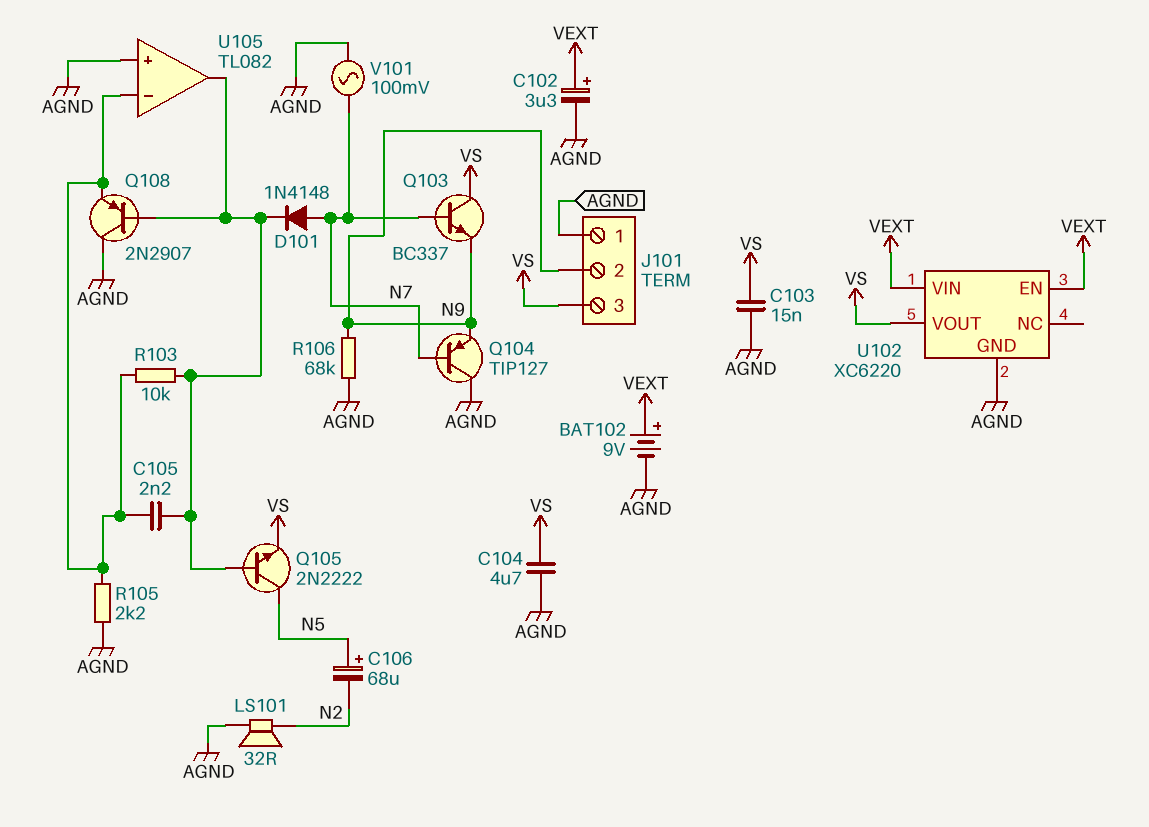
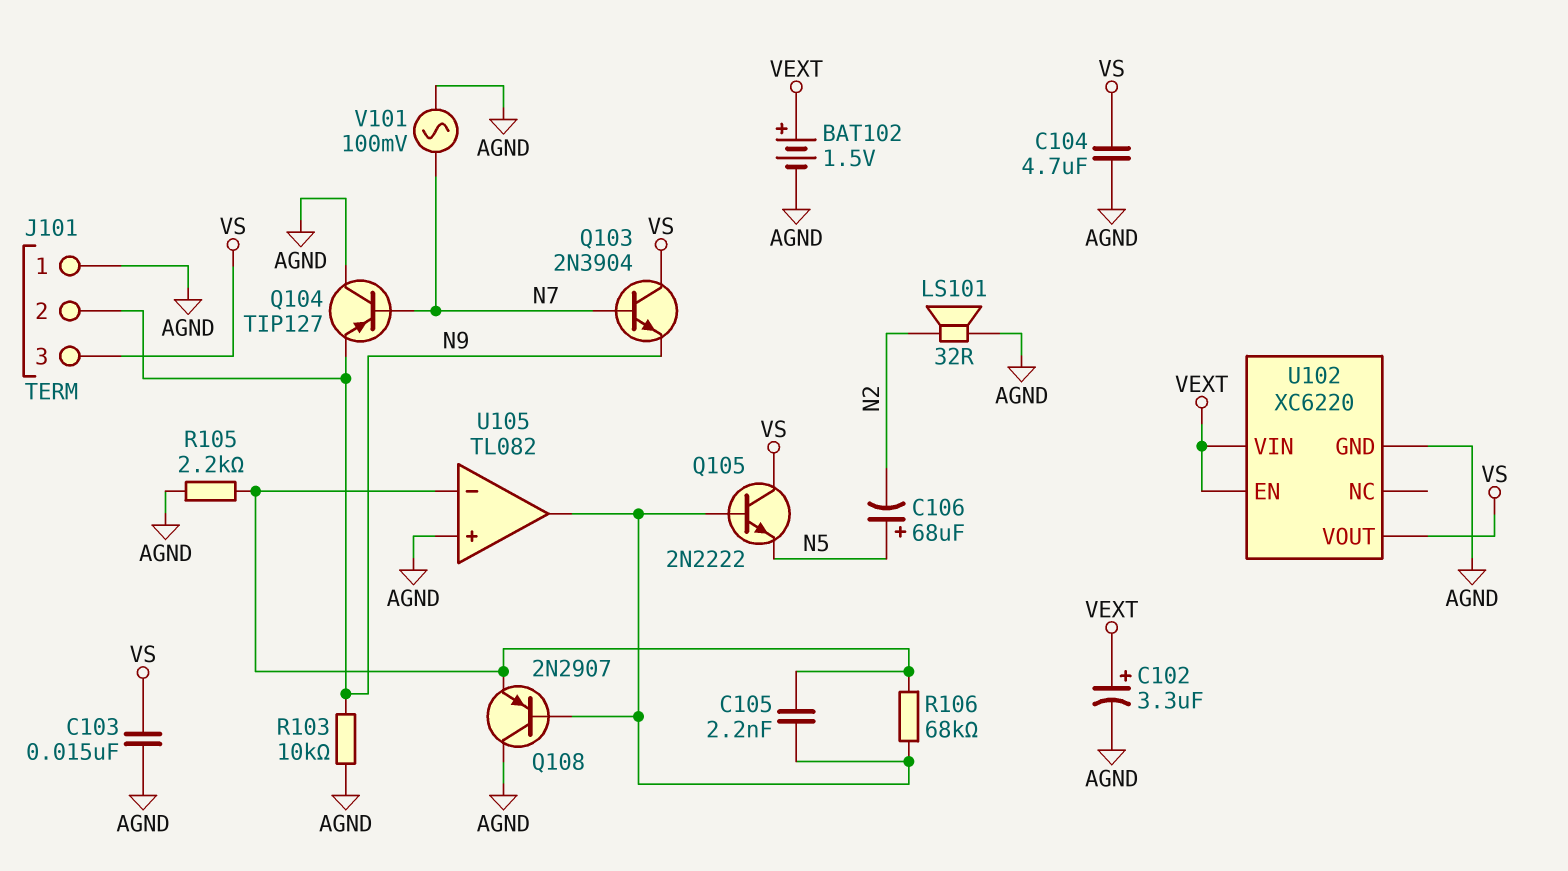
BAT102: 9V (plus VEXT, minus AGND) -> 1.5V (plus VEXT, minus AGND)
D101: diode 1N4148 (A N7, K U105/out) -> none
Q103: NPN BC337 (B N7, C VS, E N9) -> NPN 2N3904 (B N7, C VS, E N9)
Q105: NPN 2N2222 (B U105/out, C N5, E VS) -> NPN 2N2222 (B U105/out, C VS, E N5)
R103: 10k (U105/in-, U105/out) -> 10k (AGND, N9)
R106: 68k (AGND, N9) -> 68k (U105/in-, U105/out)

